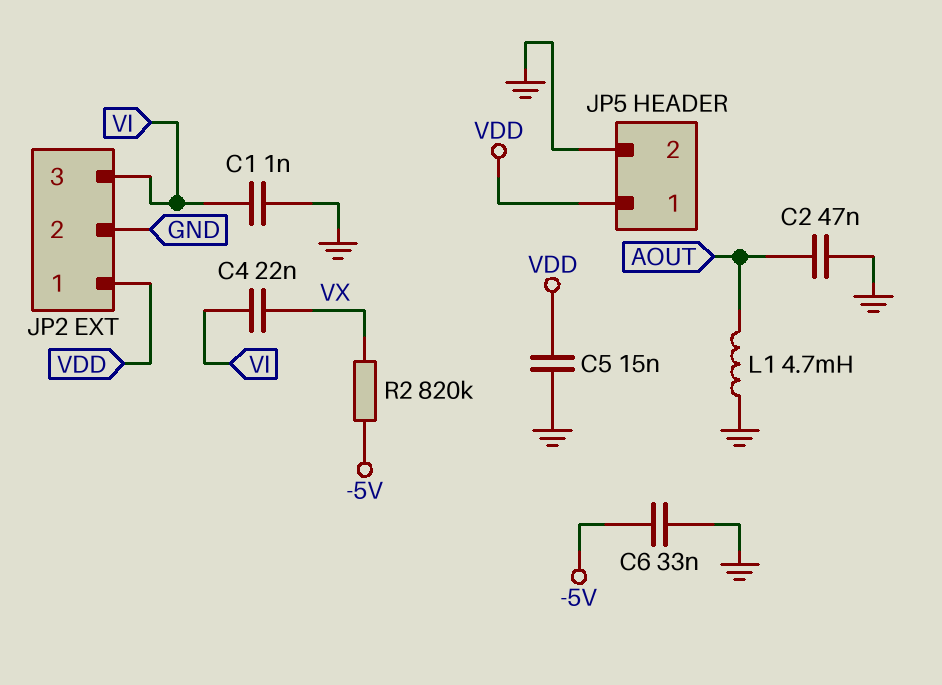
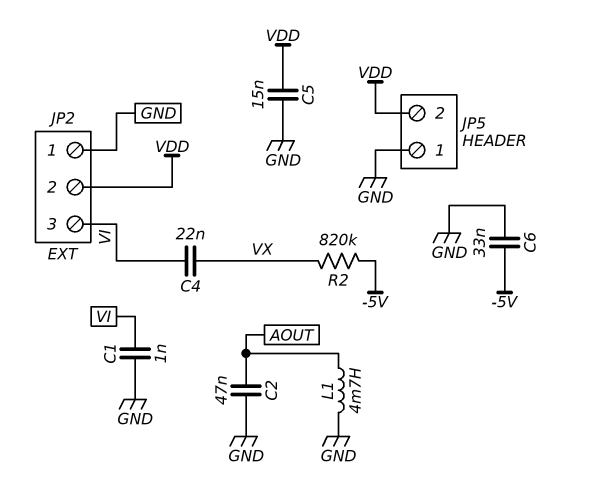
JP2 pin 1: VDD -> GND
JP2 pin 2: GND -> VDD
JP5 pin 1: VDD -> GND
JP5 pin 2: GND -> VDD

